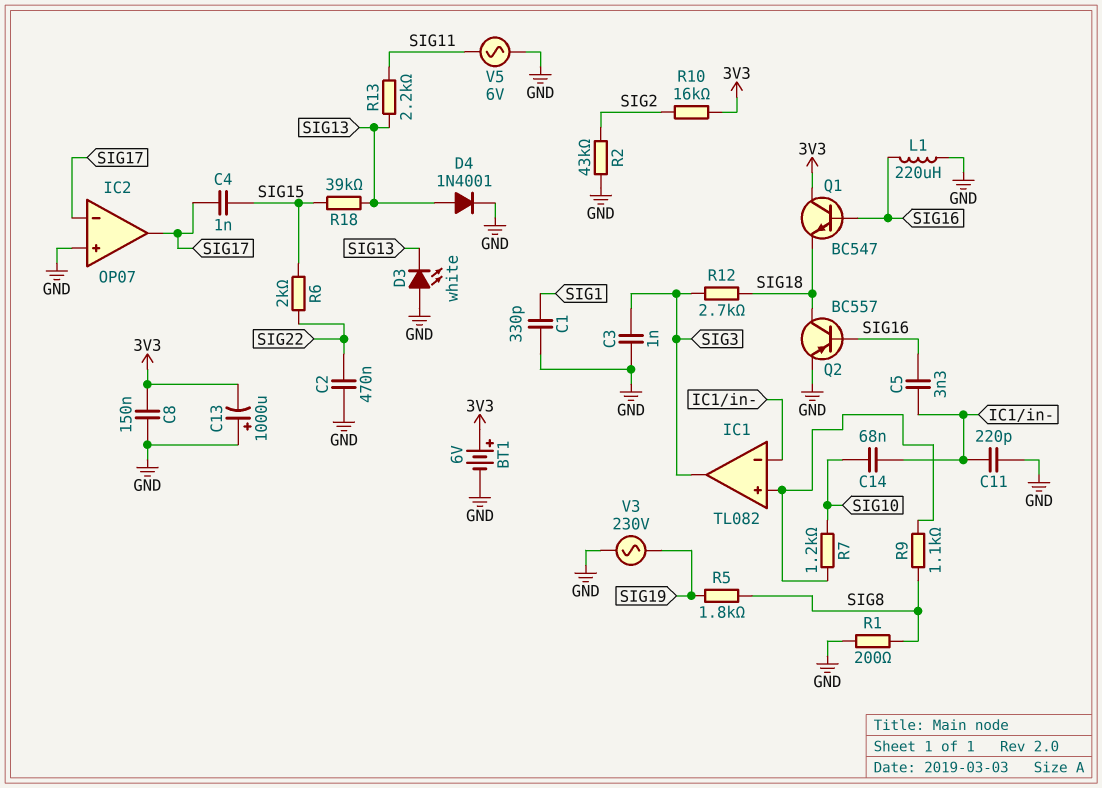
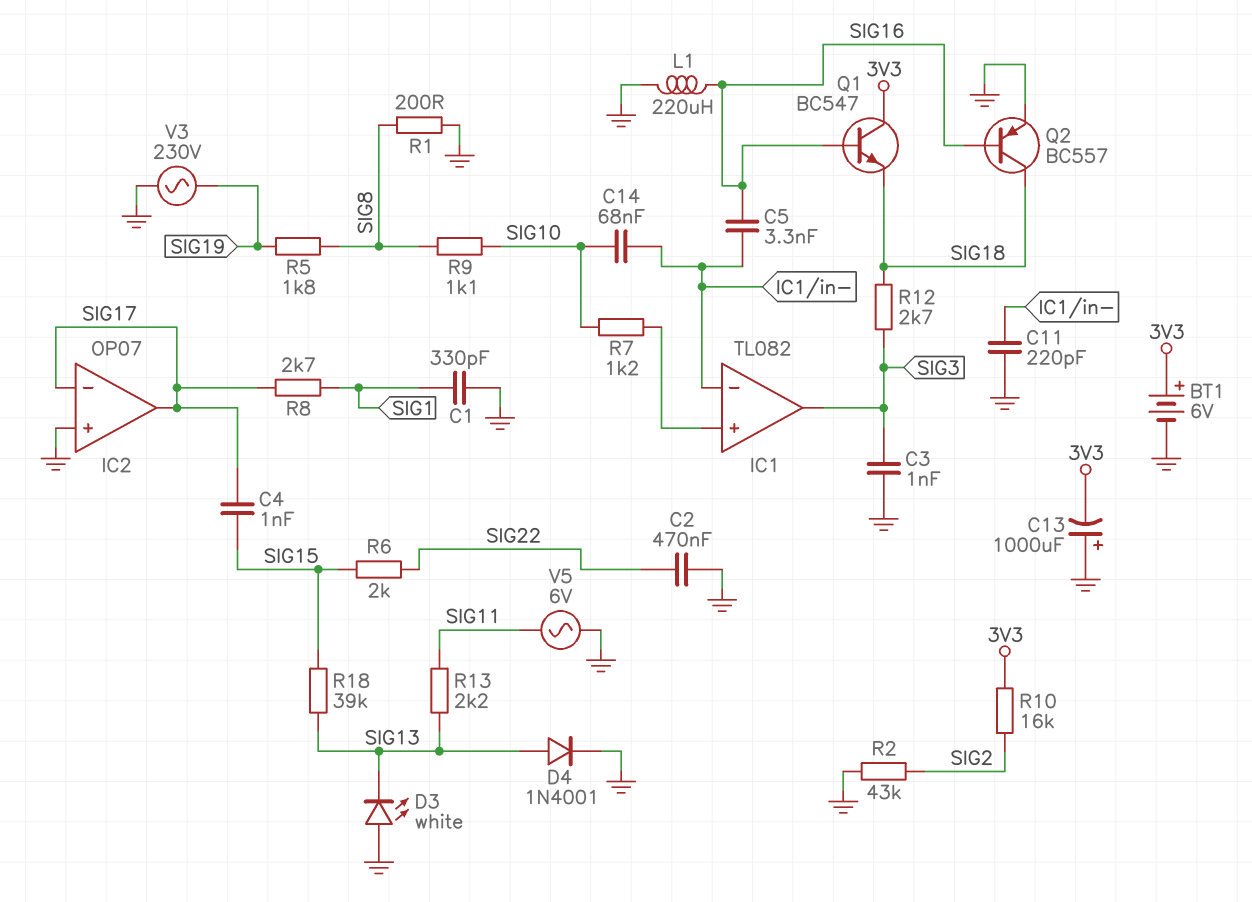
C8: 150nF (3V3, GND) -> none
R8: none -> 2.7k (SIG1, SIG17)
R9: 1.1k (IC1/in+, SIG8) -> 1.1k (SIG8, SIG10)

